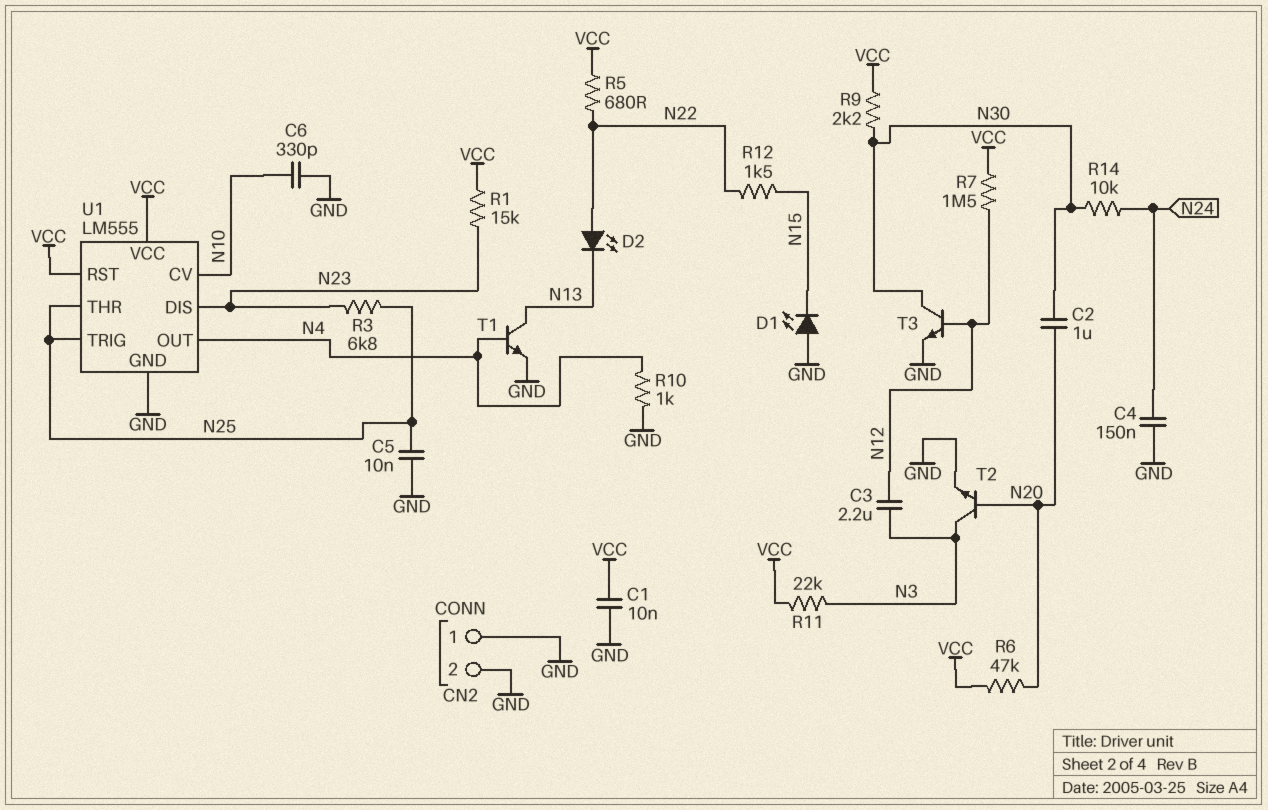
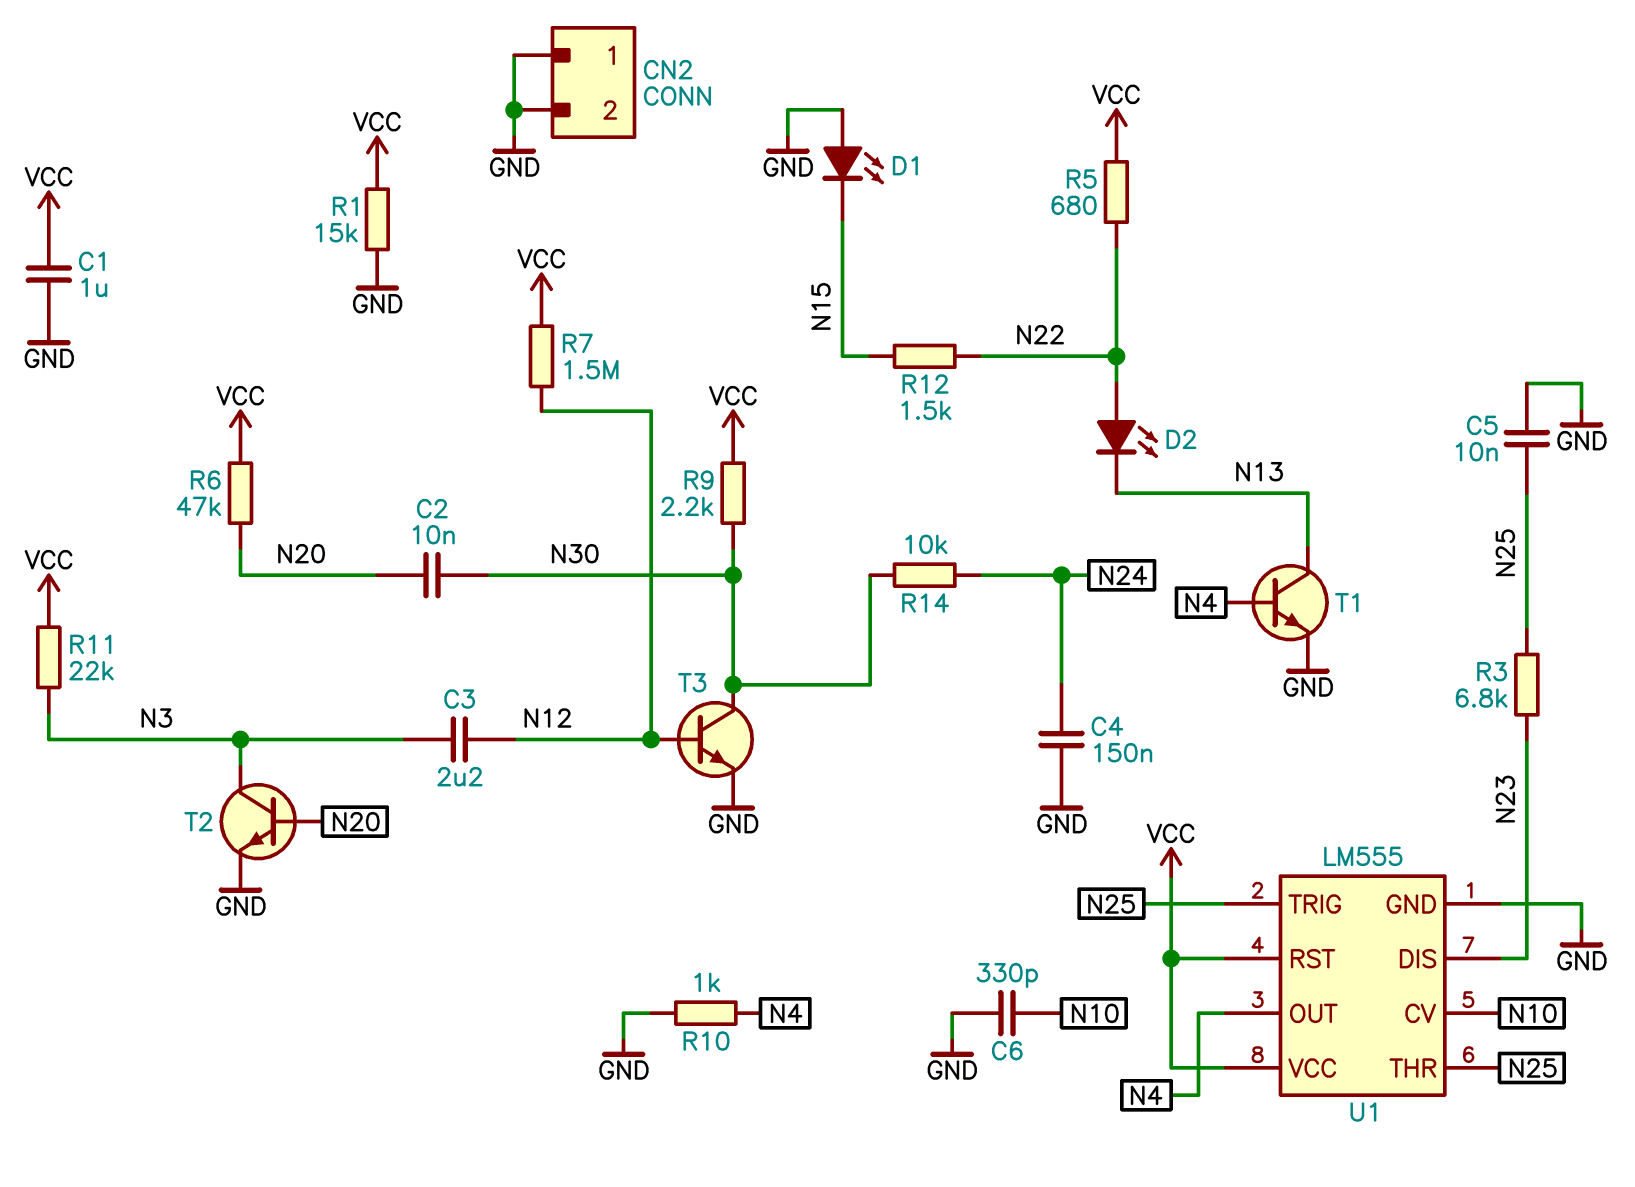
C1: 10nF (GND, VCC) -> 1uF (GND, VCC)
C2: 1uF (N20, N30) -> 10nF (N20, N30)
R1: 15k (N23, VCC) -> 15k (GND, VCC)

